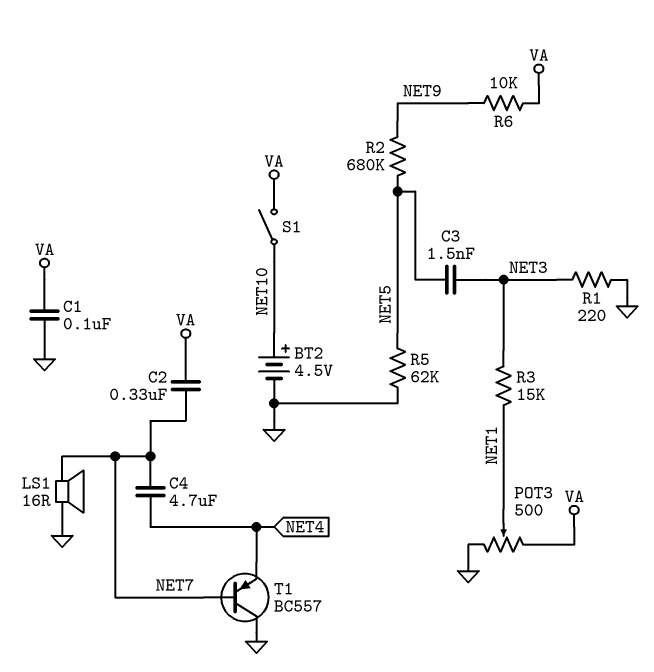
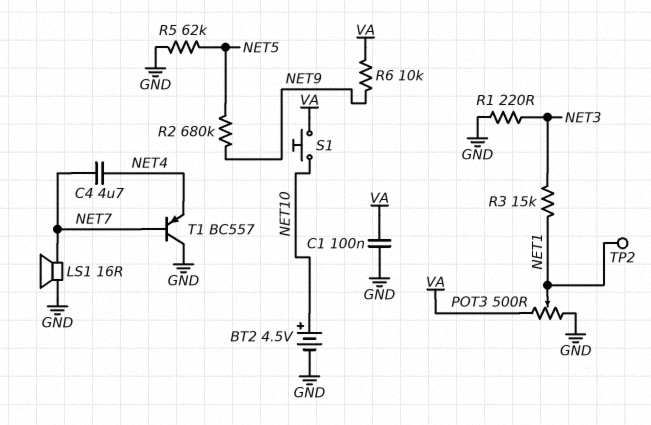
C2: 330nF (NET7, VA) -> none
C3: 1.5nF (NET3, NET5) -> none
S1: switch (NET10, VA) -> button (NET10, VA)
TP2: none -> test point (NET1)

